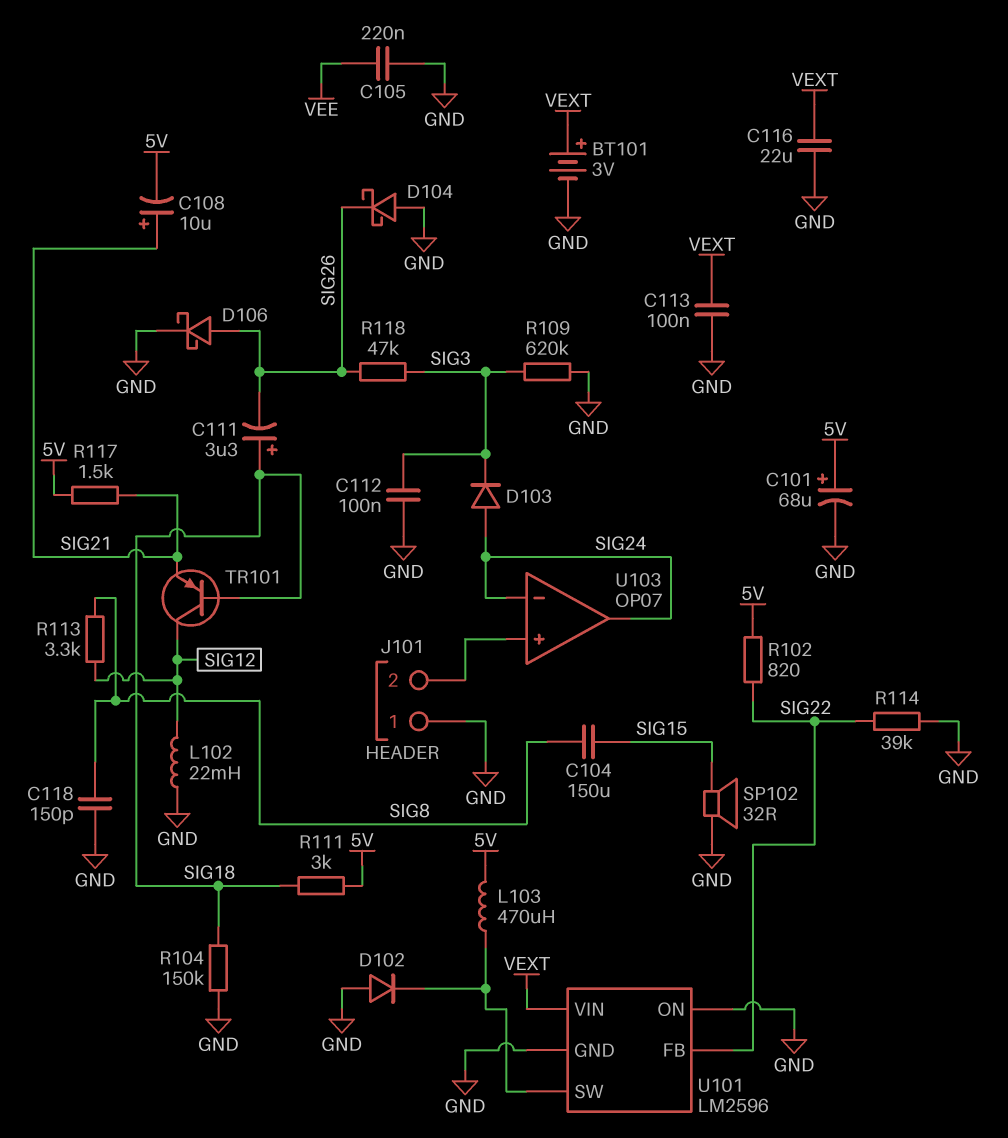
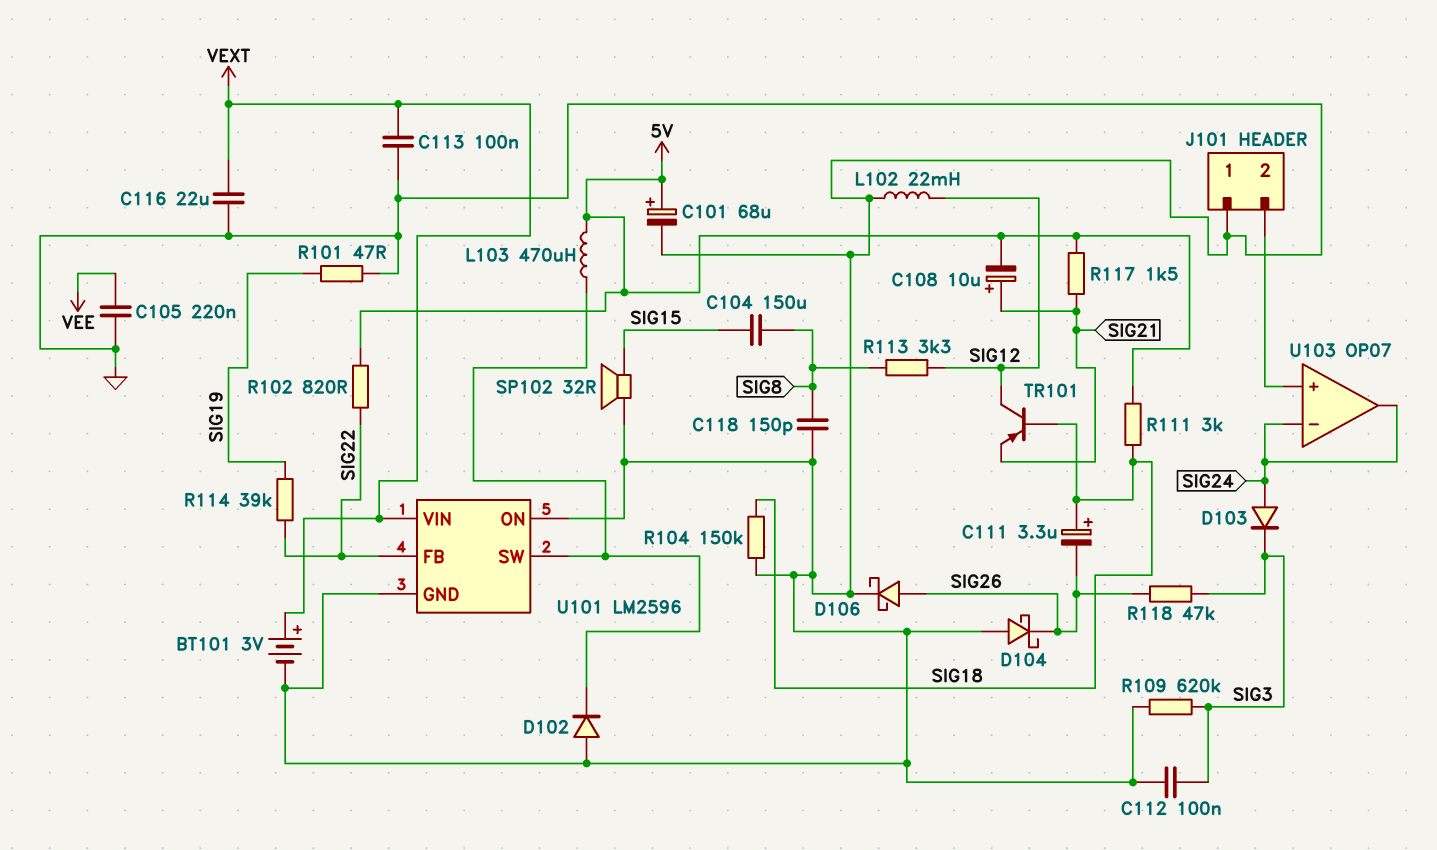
R101: none -> 47 (GND, SIG19)
R114: 39k (GND, SIG22) -> 39k (SIG19, SIG22)

